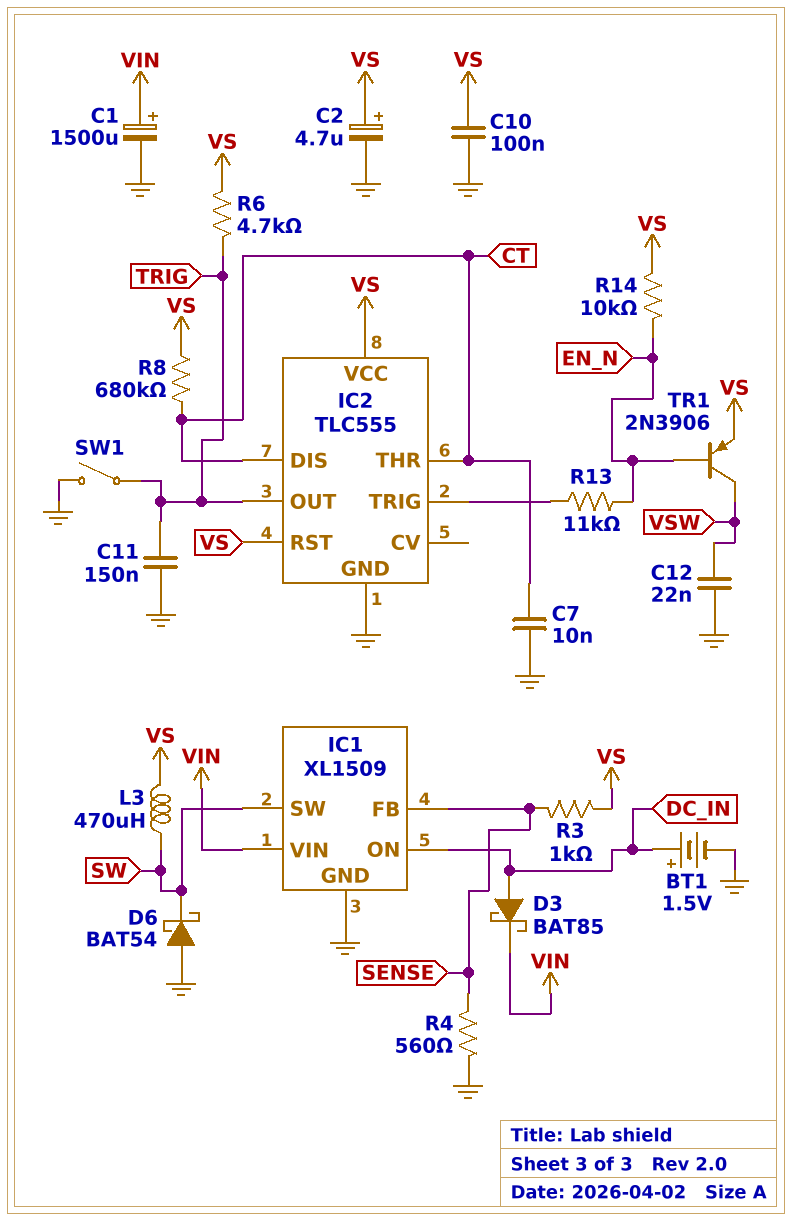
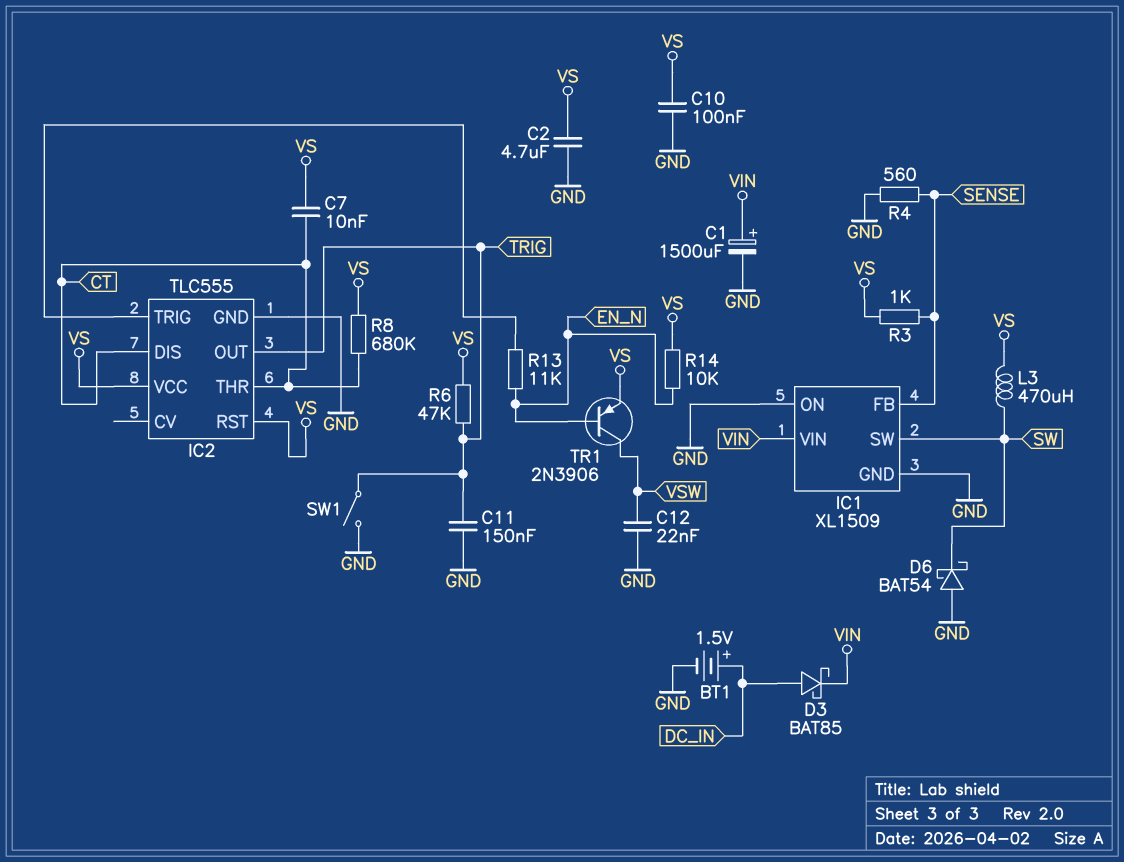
C2: 4.7uF (plus VS, minus GND) -> 4.7uF (GND, VS)
C7: 10nF (CT, GND) -> 10nF (CT, VS)
IC1 pin ON: DC_IN -> GND
R6: 4.7k (TRIG, VS) -> 47k (TRIG, VS)

